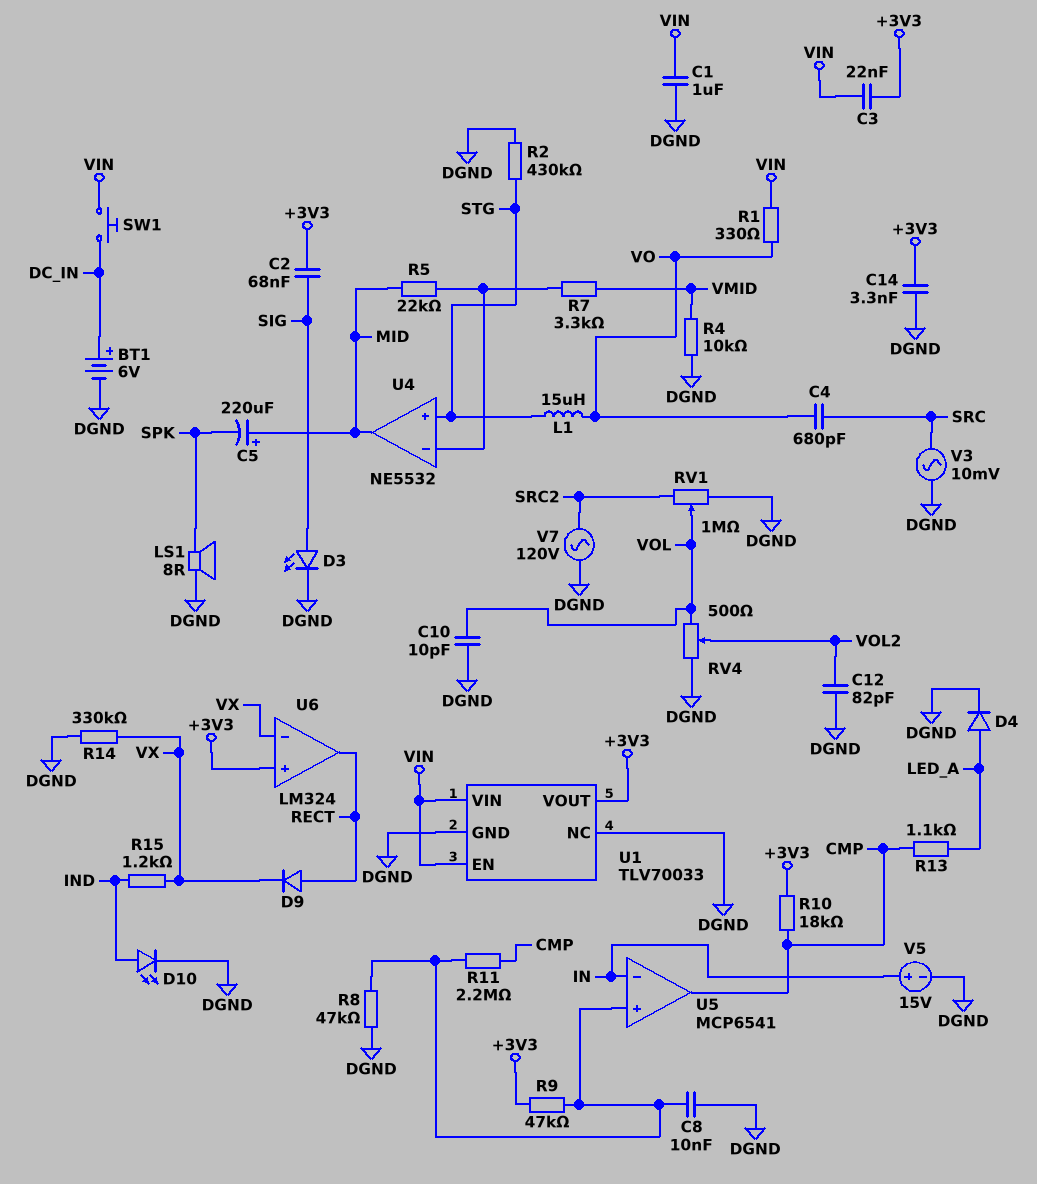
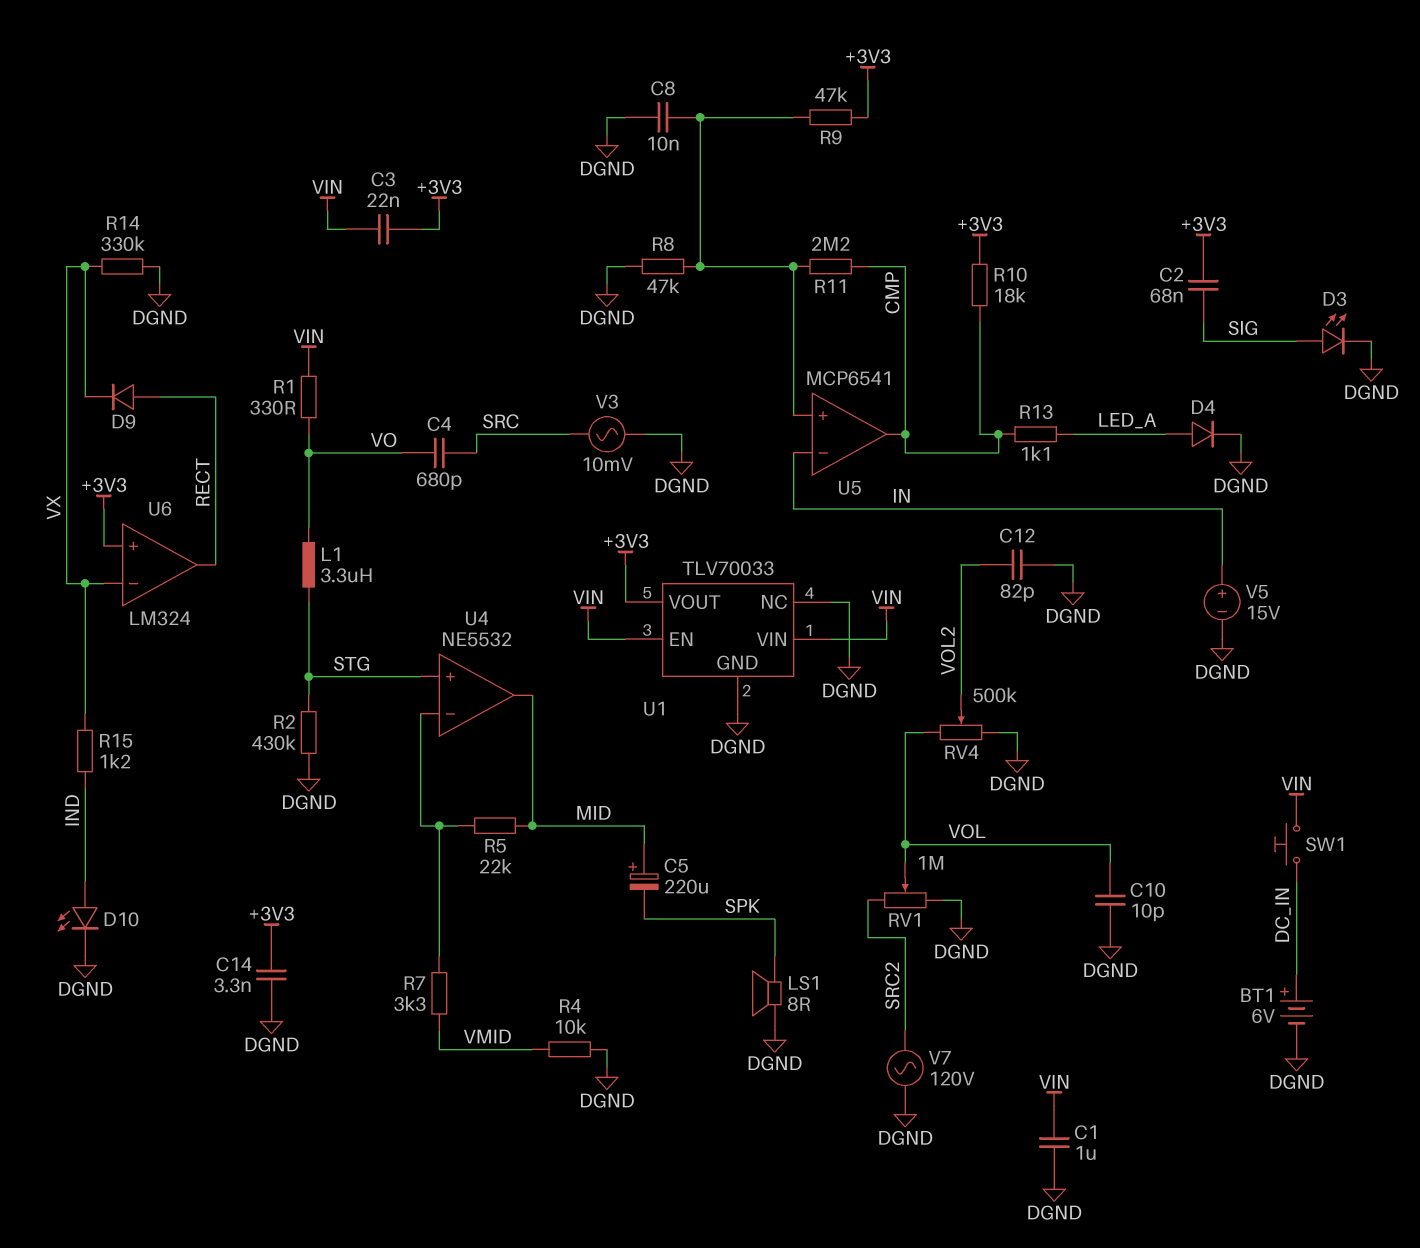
L1: 15uH (STG, VO) -> 3.3uH (STG, VO)
RV4: 500 (DGND, VOL, wiper VOL2) -> 500k (DGND, VOL, wiper VOL2)

